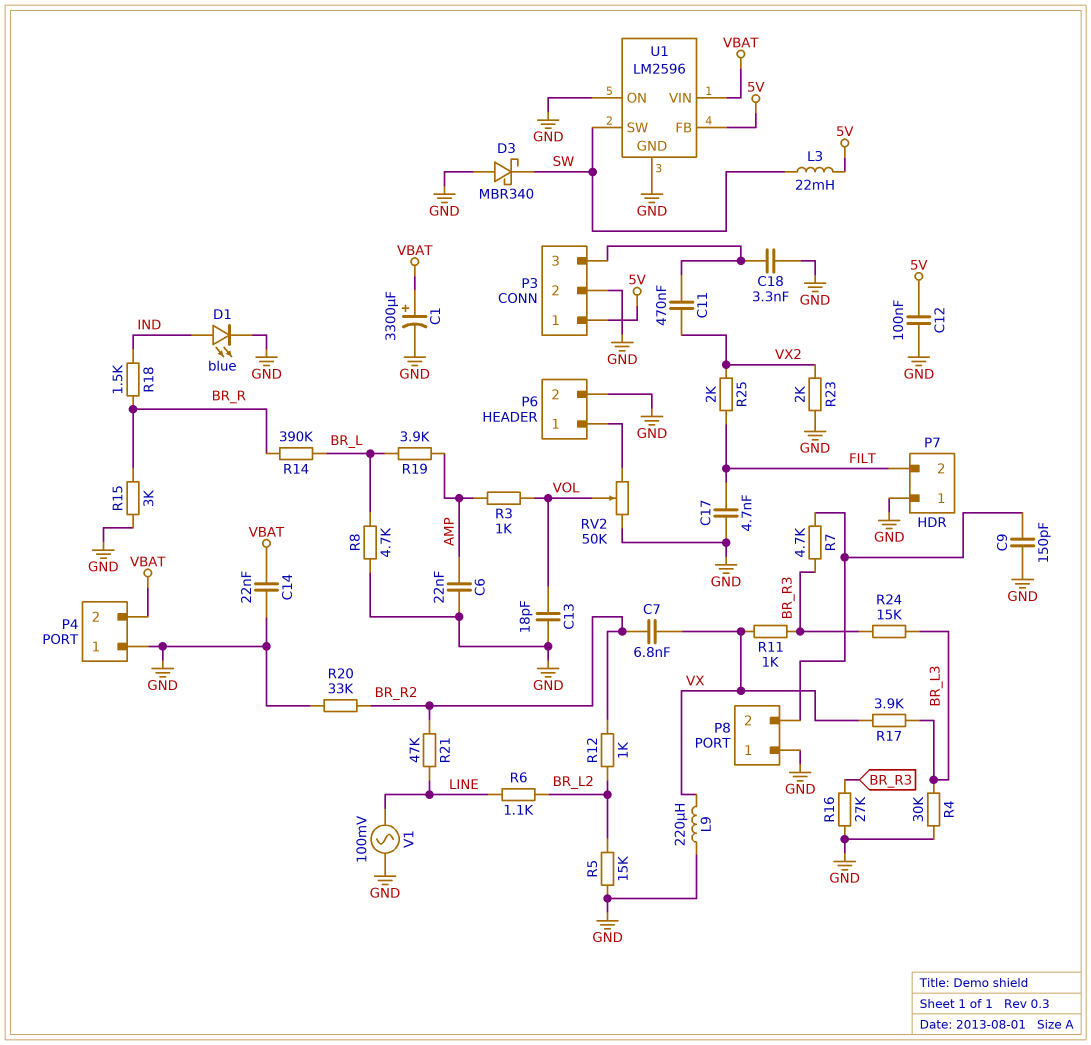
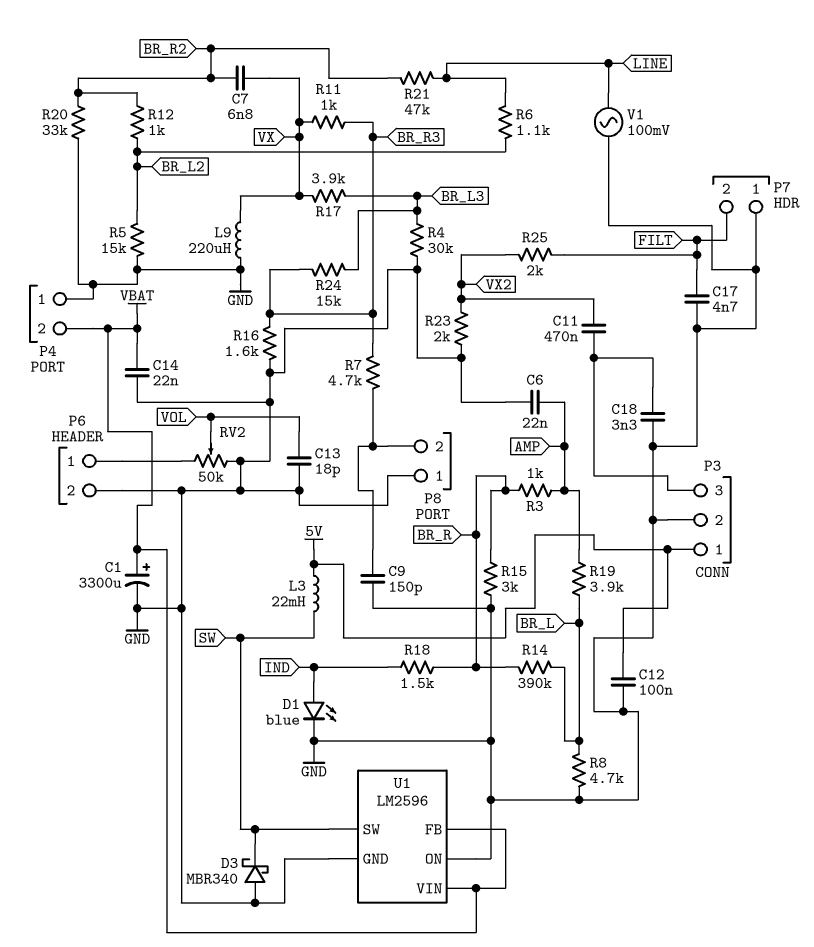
R3: 1k (AMP, VOL) -> 1k (AMP, BR_R)
R16: 27k (BR_R3, GND) -> 1.6k (BR_R3, GND)
U1 pin FB: 5V -> VBAT

